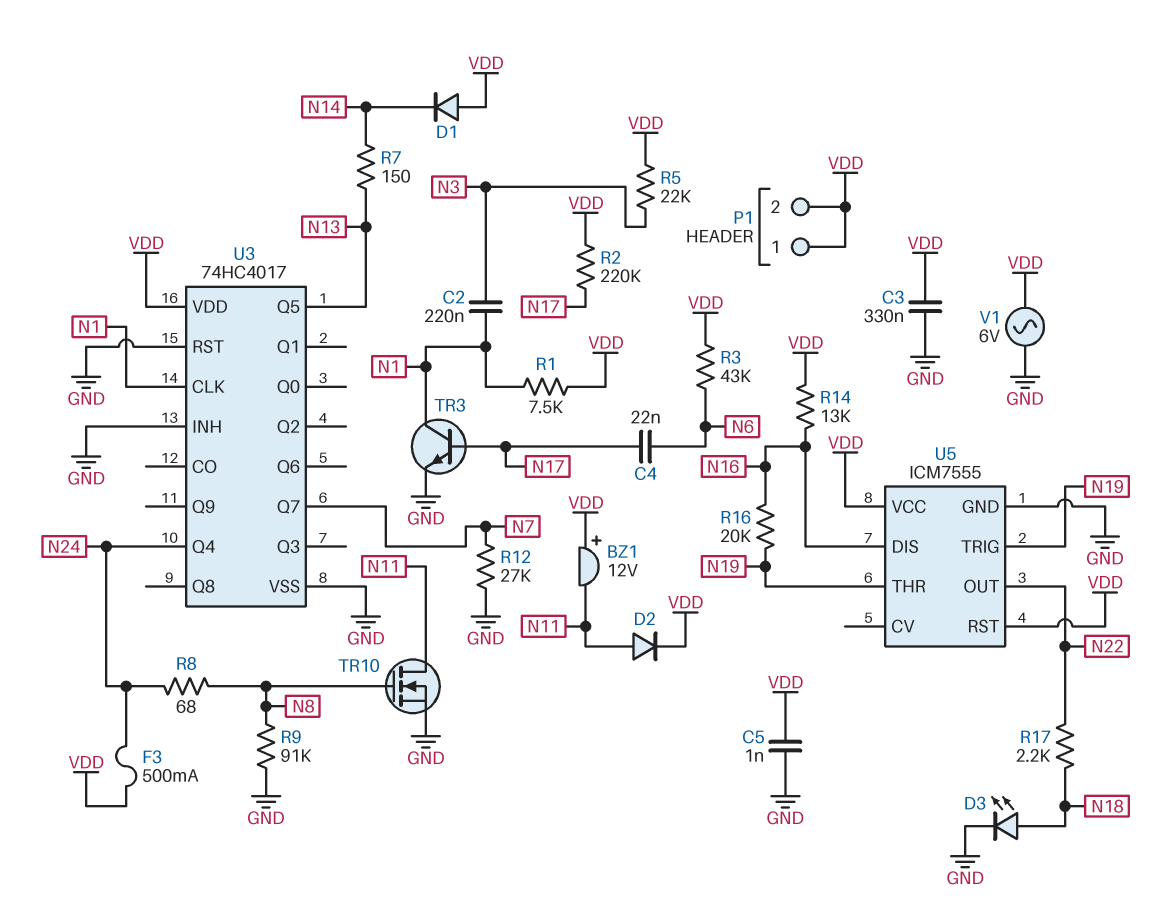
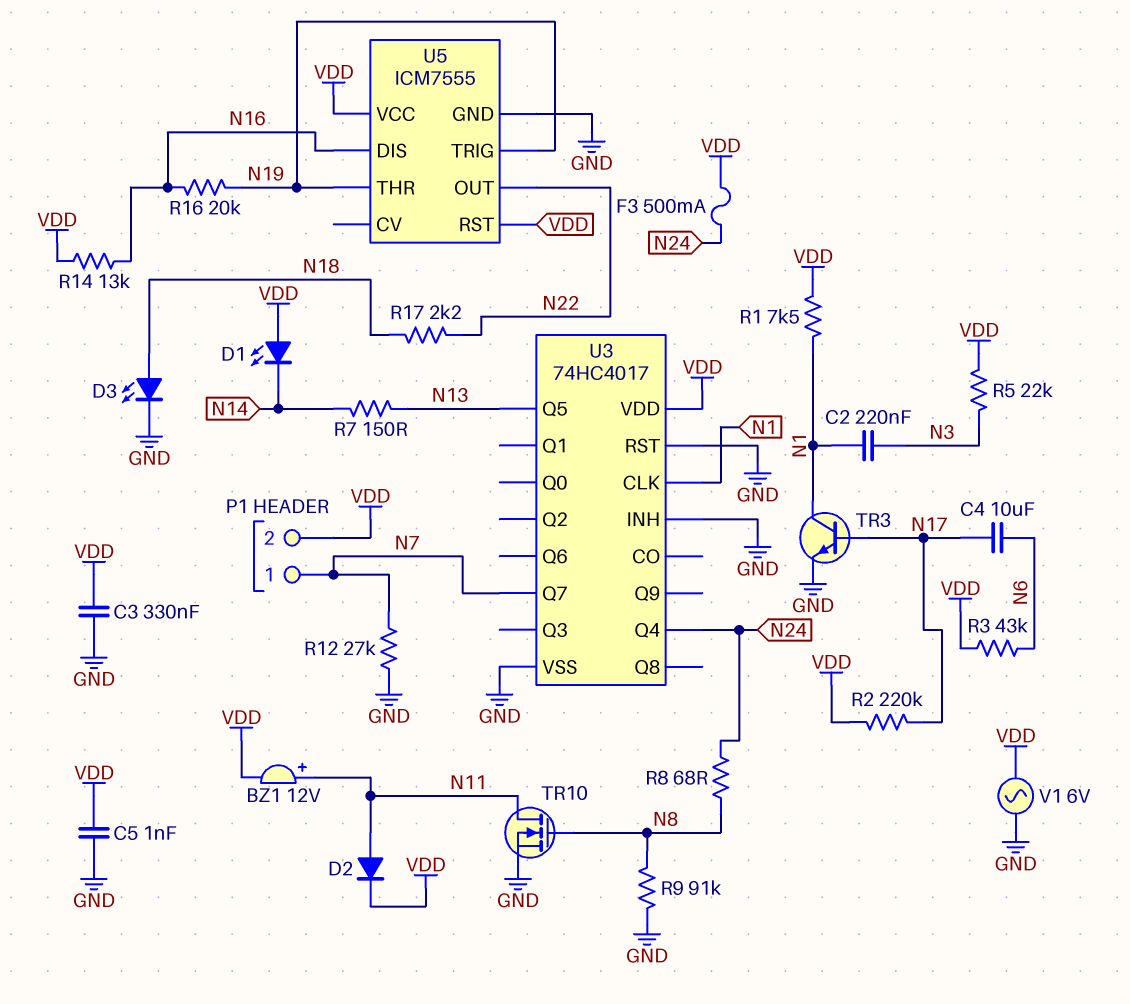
BZ1: buzzer 12V (plus VDD, minus N11) -> buzzer 12V (plus N11, minus VDD)
C4: 22nF (N6, N17) -> 10uF (N6, N17)
D1: diode (A VDD, K N14) -> LED (A VDD, K N14)
P1 pin 1: VDD -> N7

